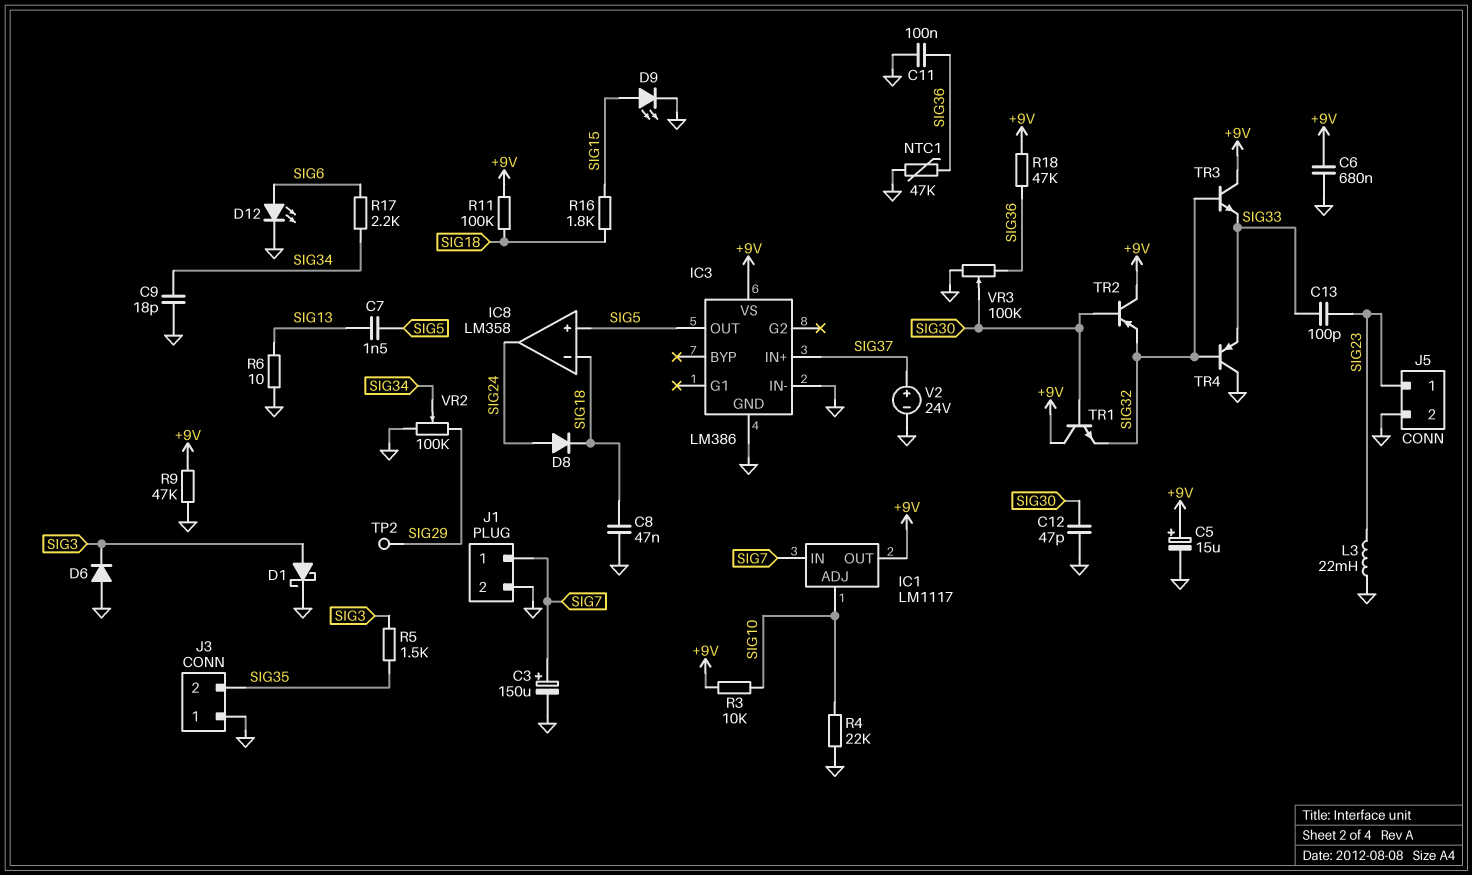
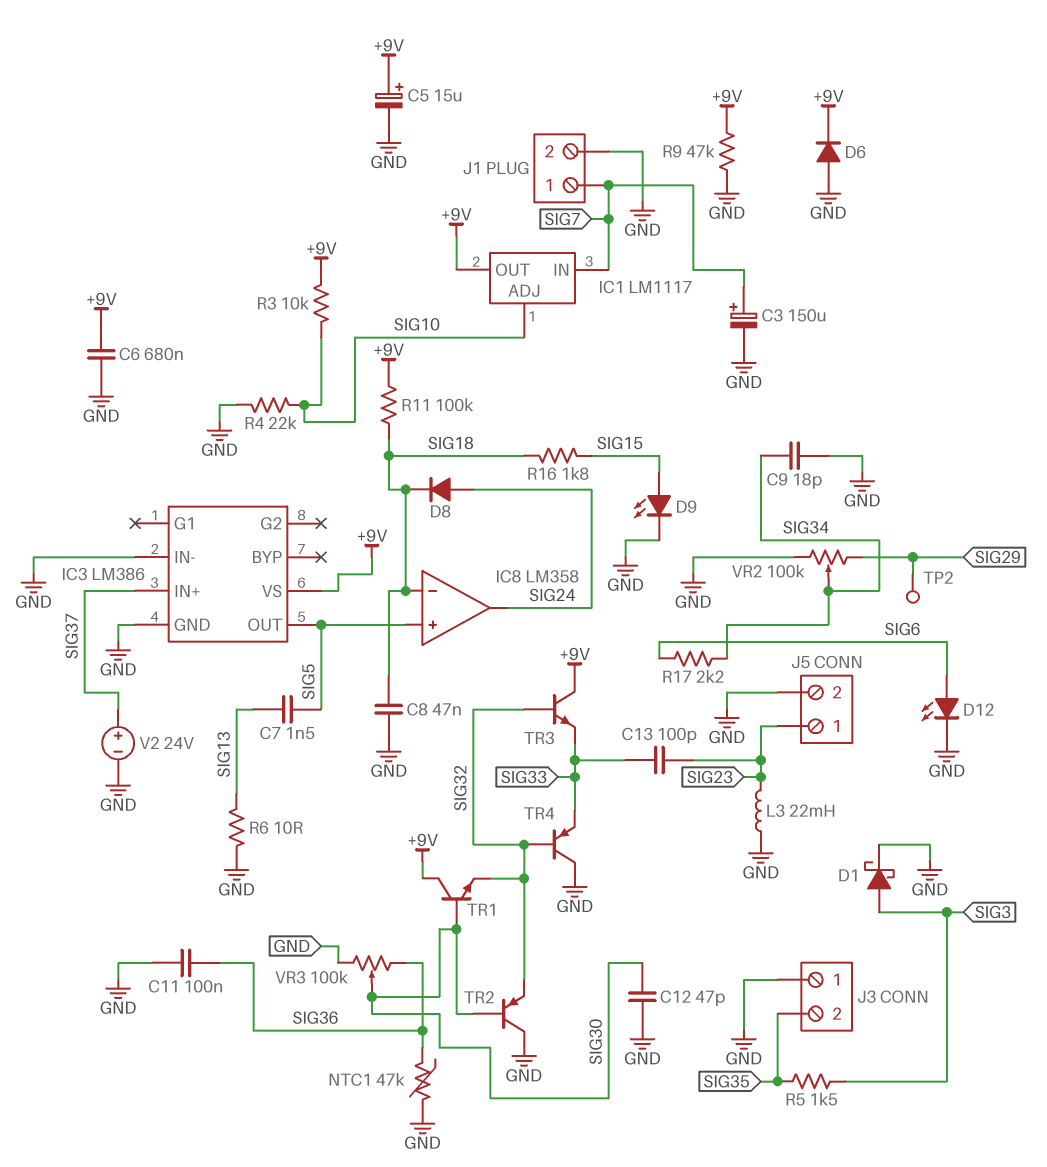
D6: diode (A GND, K SIG3) -> diode (A GND, K +9V)
R18: 47k (+9V, SIG36) -> none
TR2: PNP (B SIG30, C +9V, E SIG32) -> PNP (B SIG30, C GND, E SIG32)

